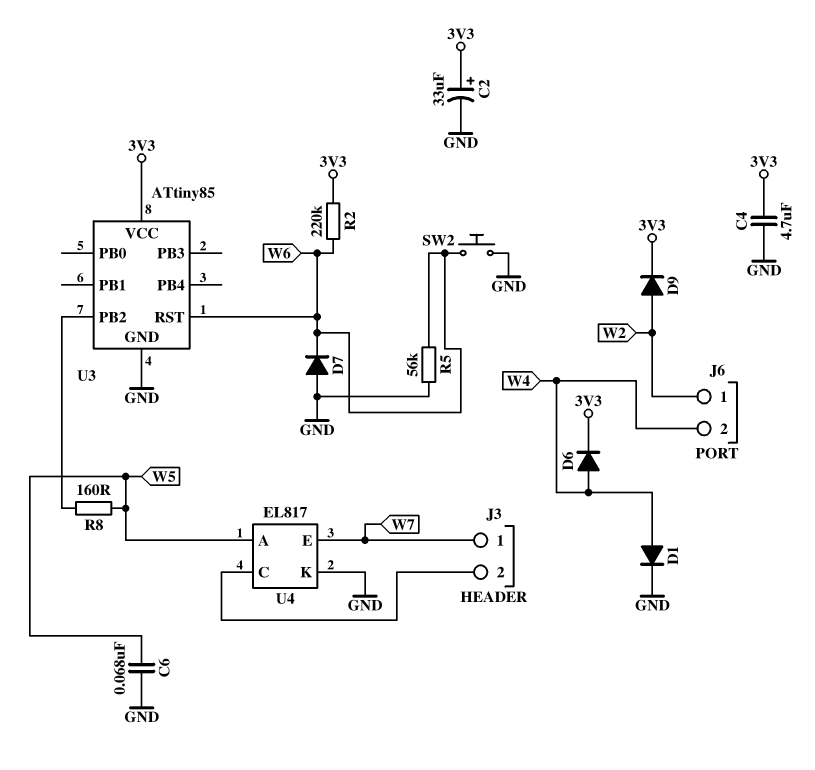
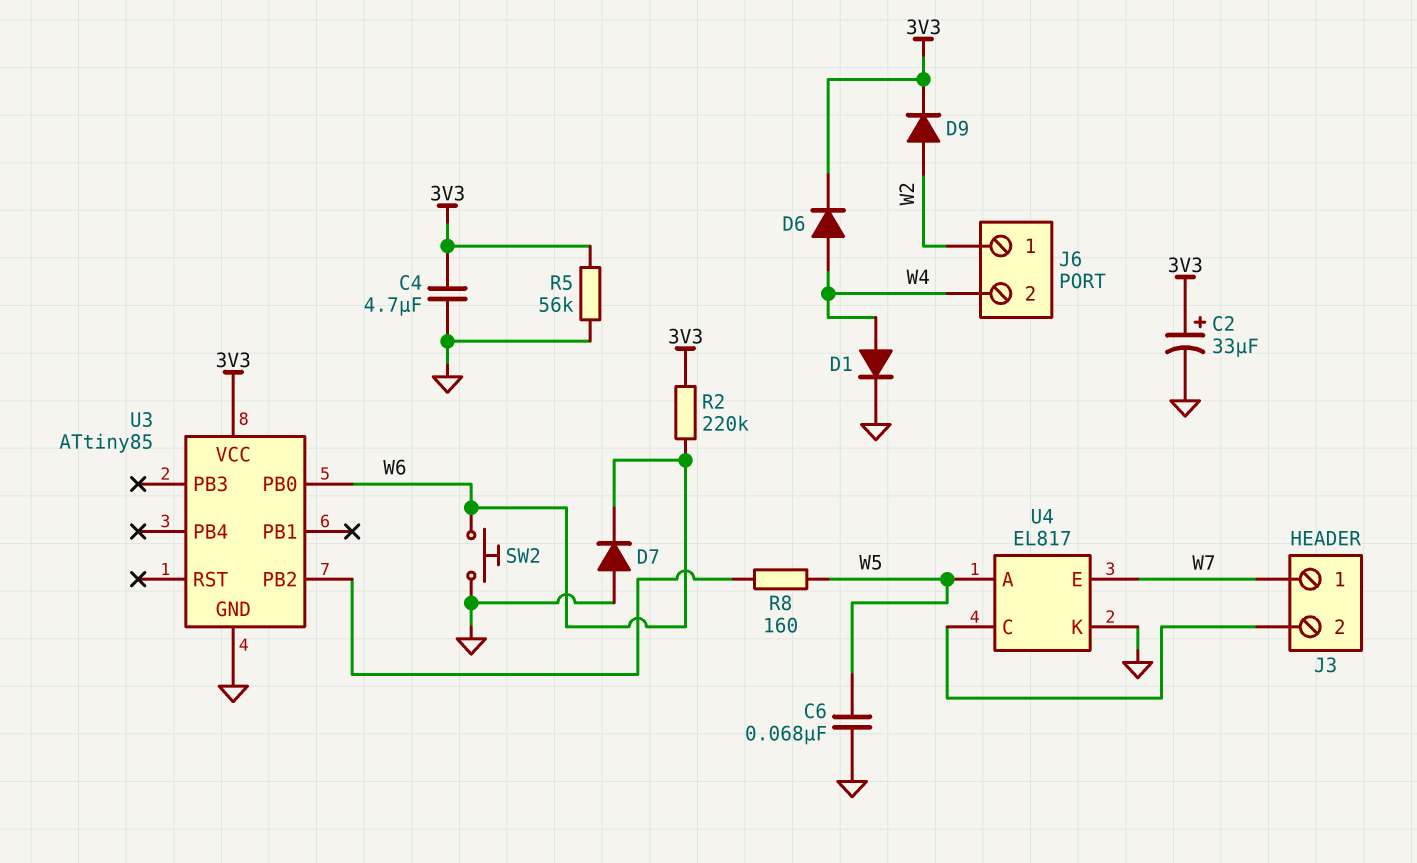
R5: 56k (GND, W6) -> 56k (3V3, GND)
U3 pin PB0: none -> W6
U3 pin RST: W6 -> none

